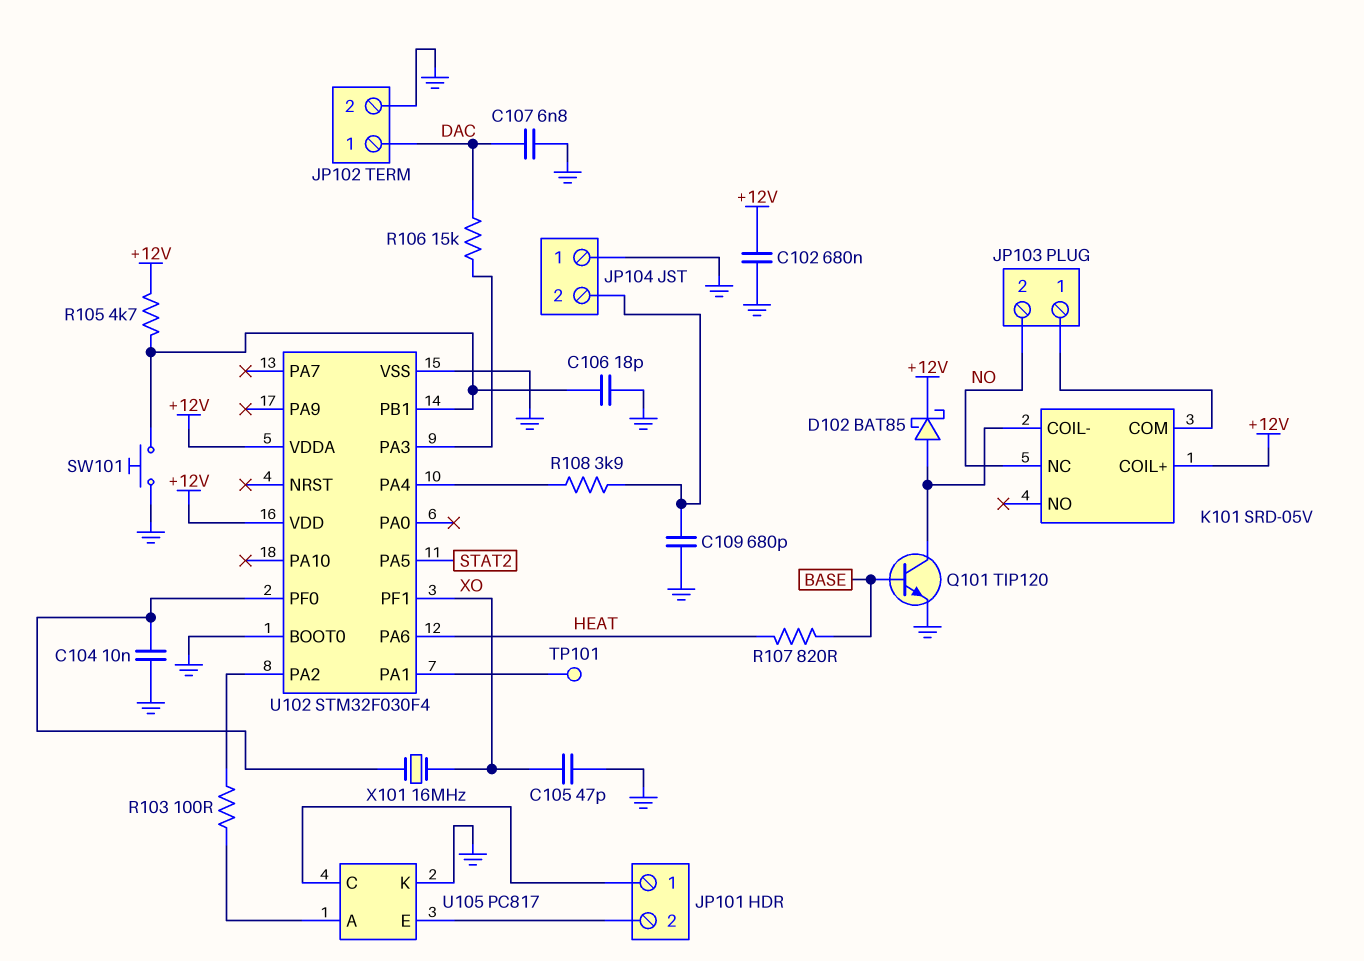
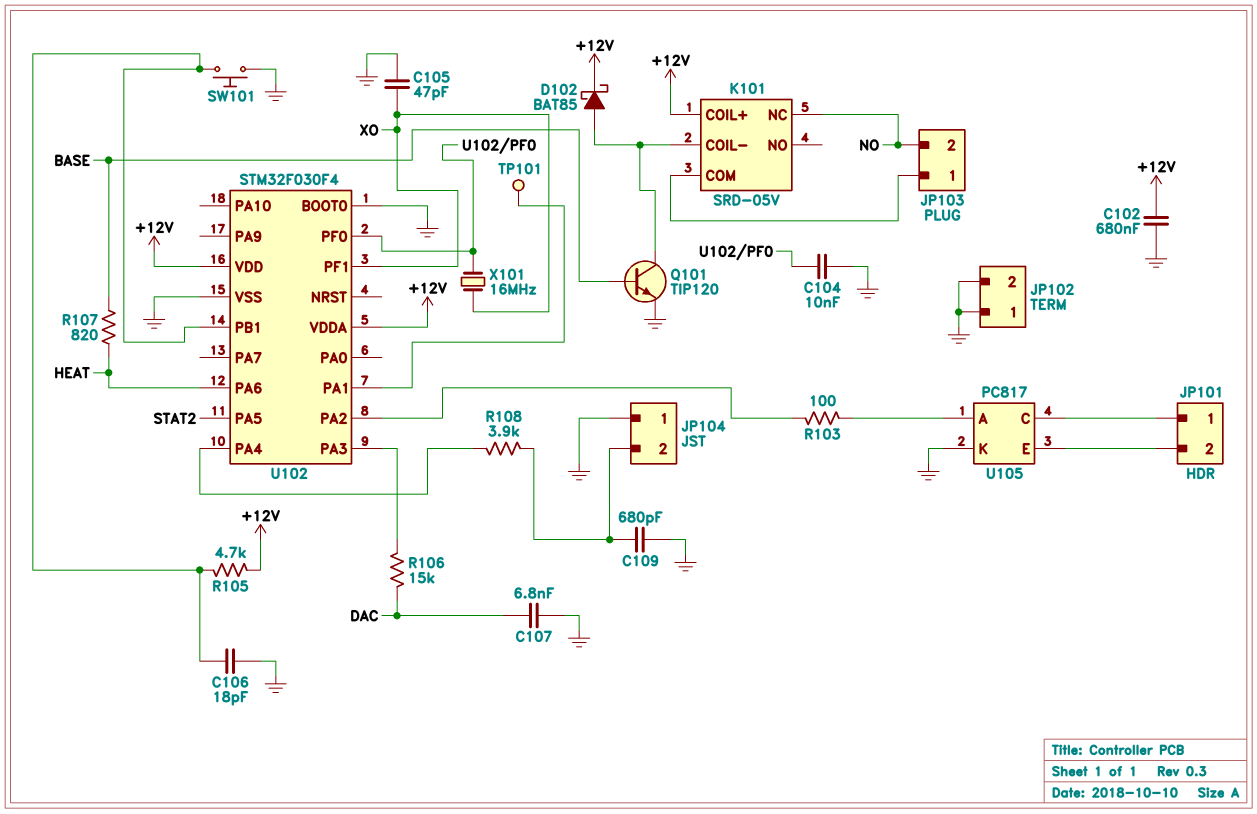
JP102 pin 1: DAC -> GND

